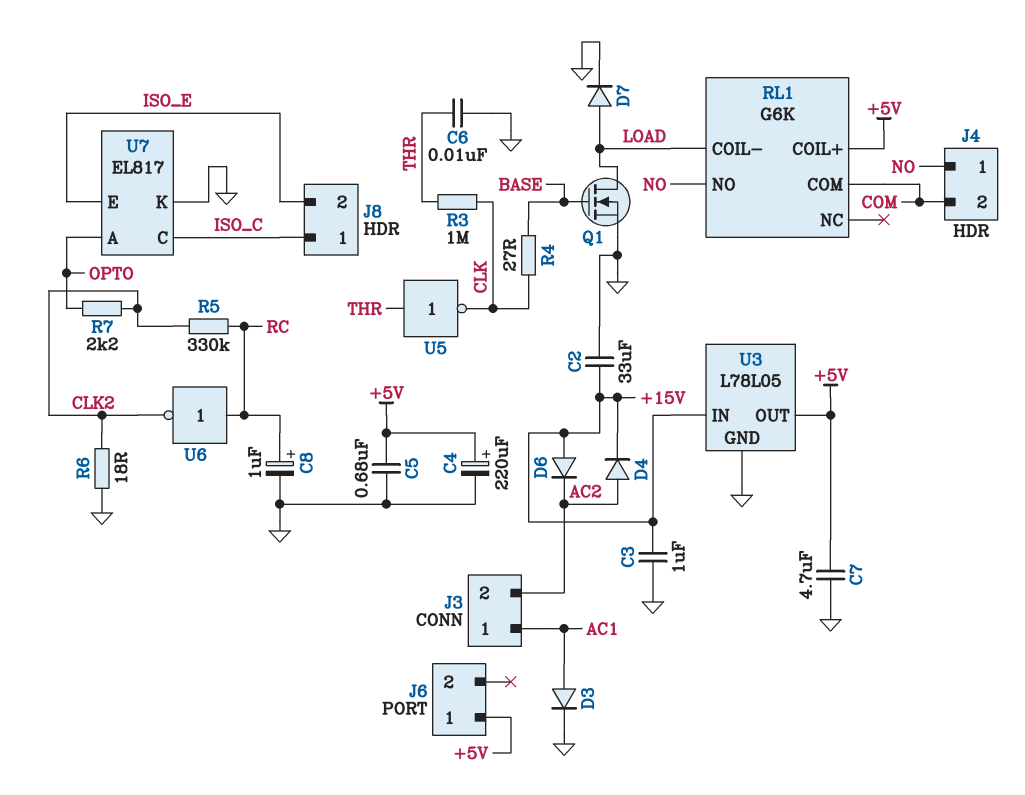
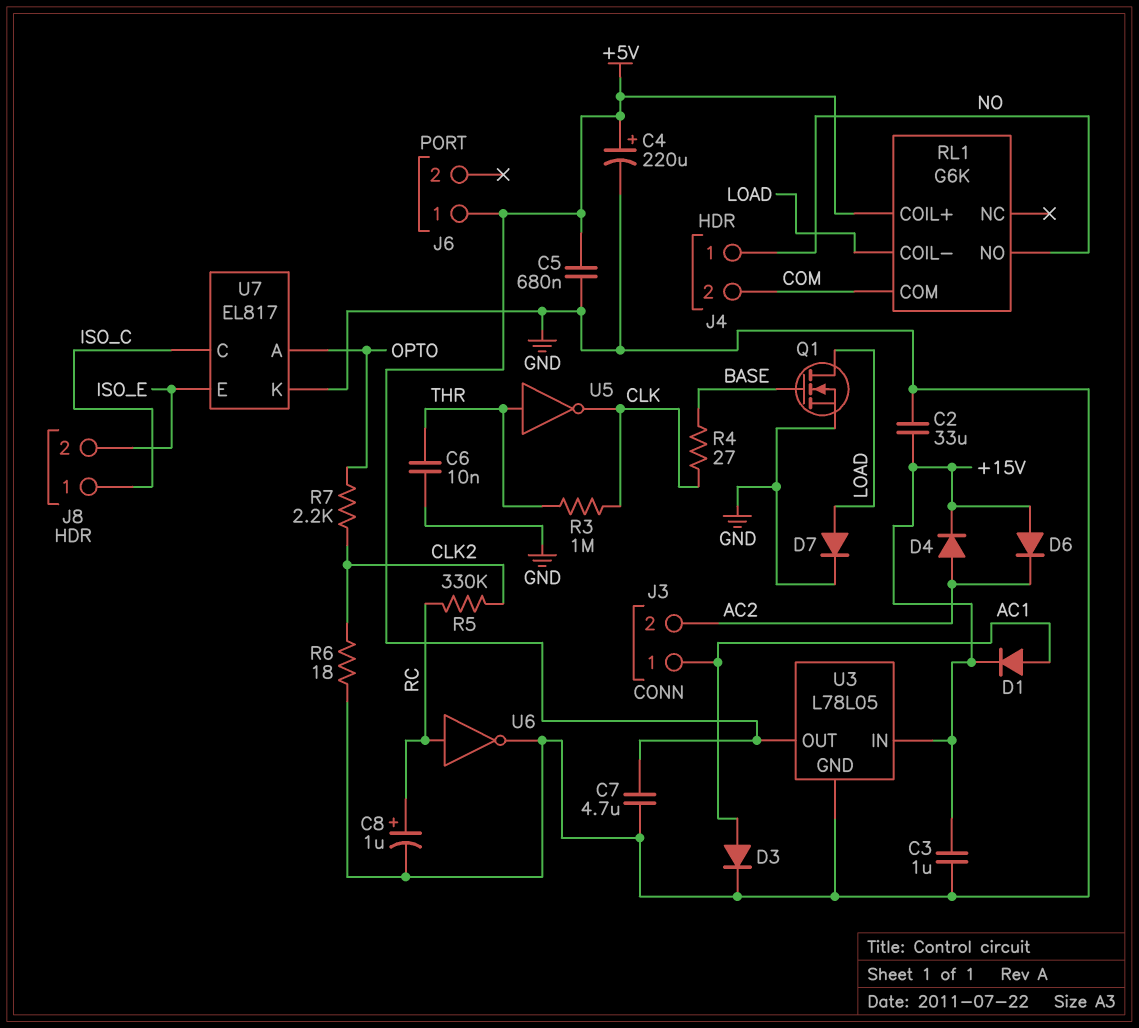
D1: none -> diode (A AC1, K +15V)
U6: NOT (in RC, out CLK2) -> NOT (in RC, out GND)

